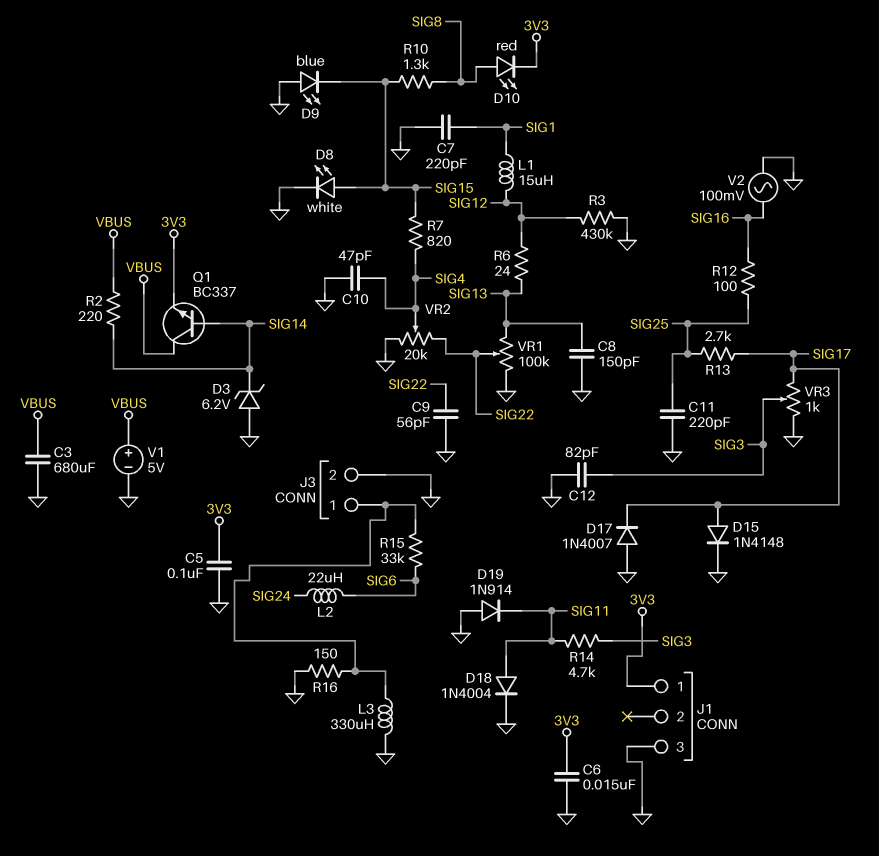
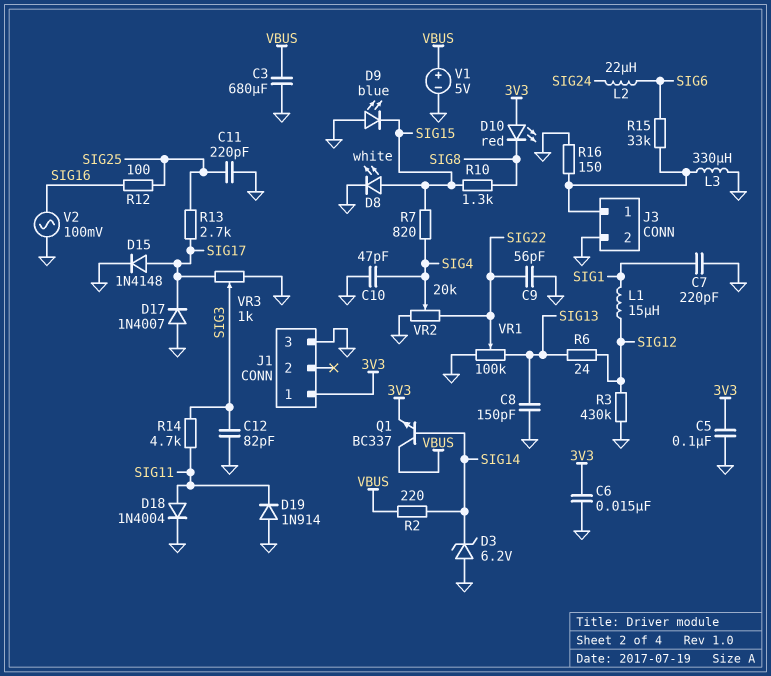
D10: LED red (A SIG8, K 3V3) -> LED red (A 3V3, K SIG8)

